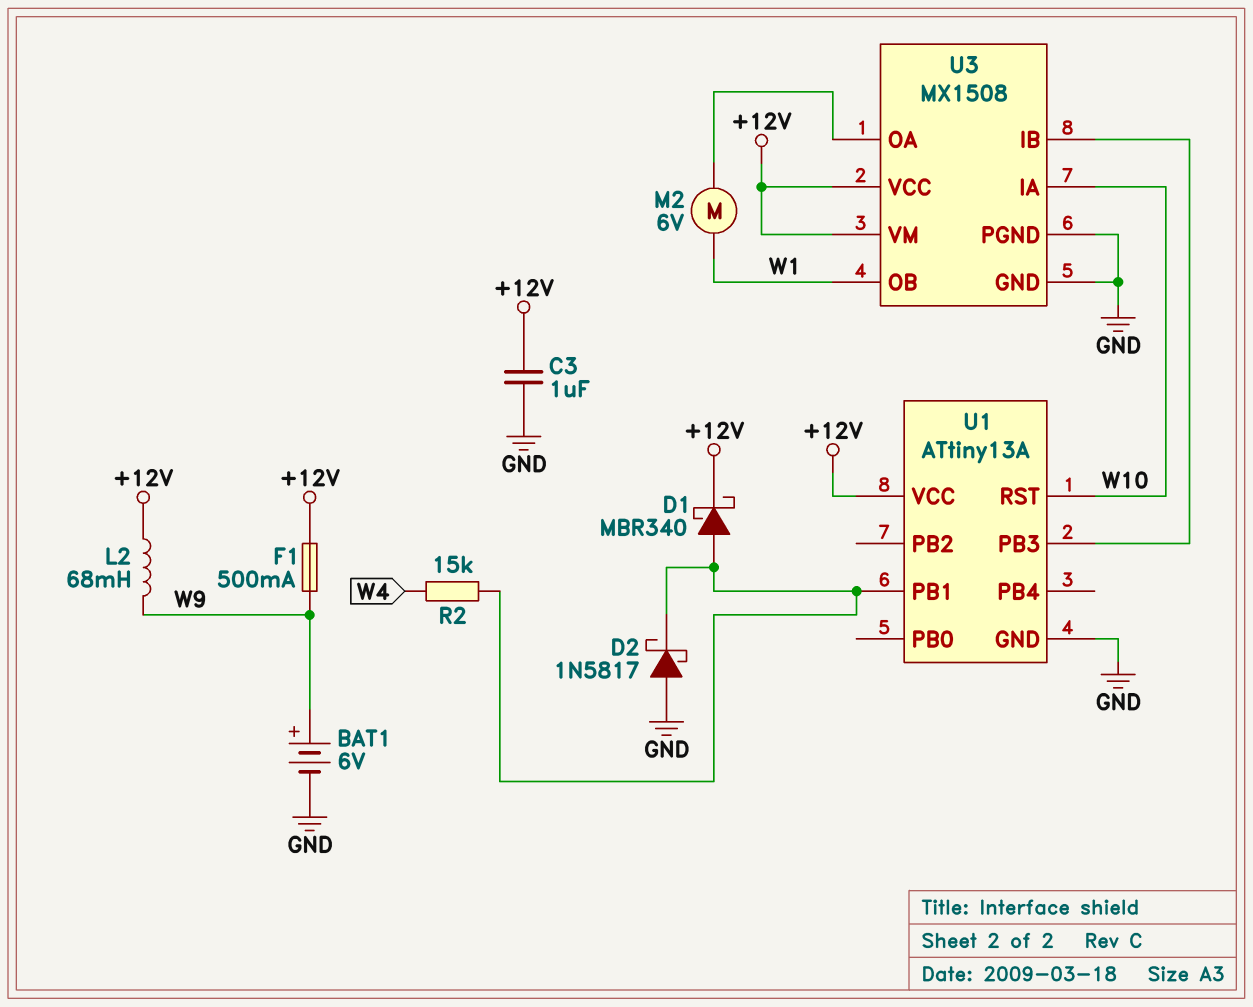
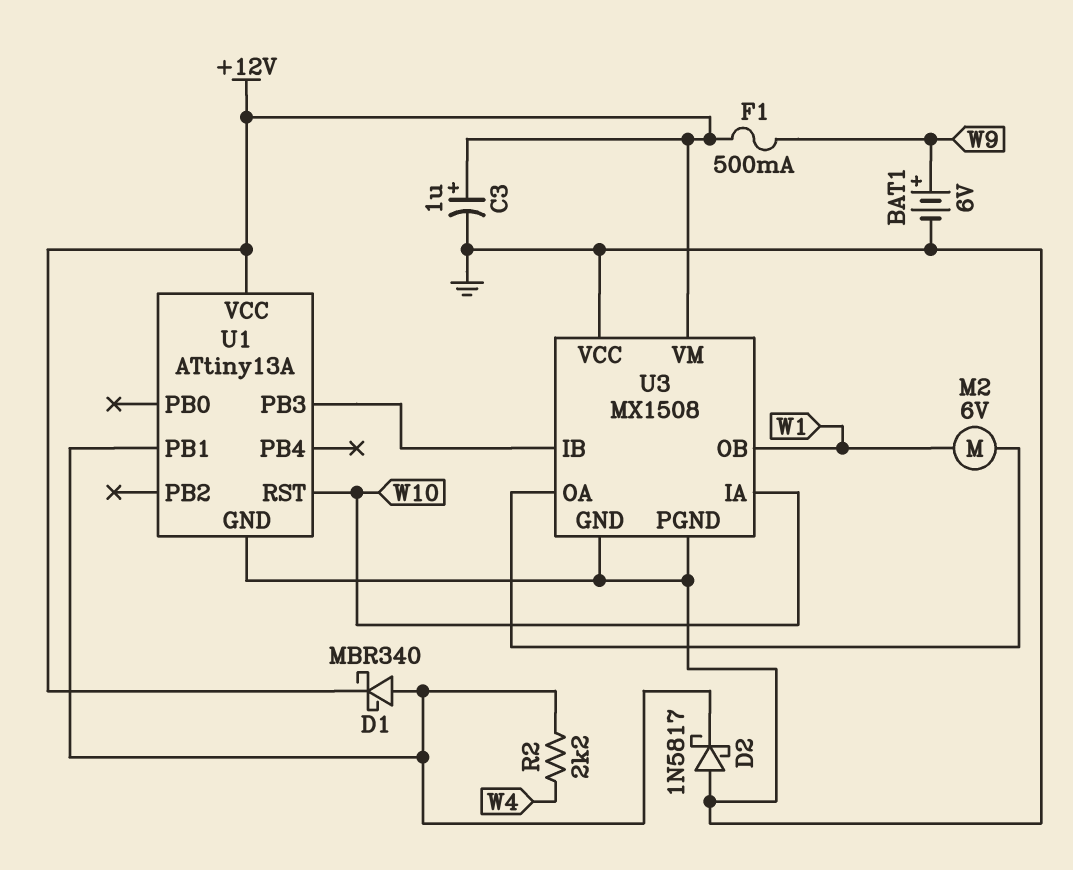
C3: 1uF (+12V, GND) -> 1uF (plus +12V, minus GND)
L2: 68mH (+12V, W9) -> none
R2: 15k (U1/PB1, W4) -> 2.2k (U1/PB1, W4)
U3 pin VCC: +12V -> GND

